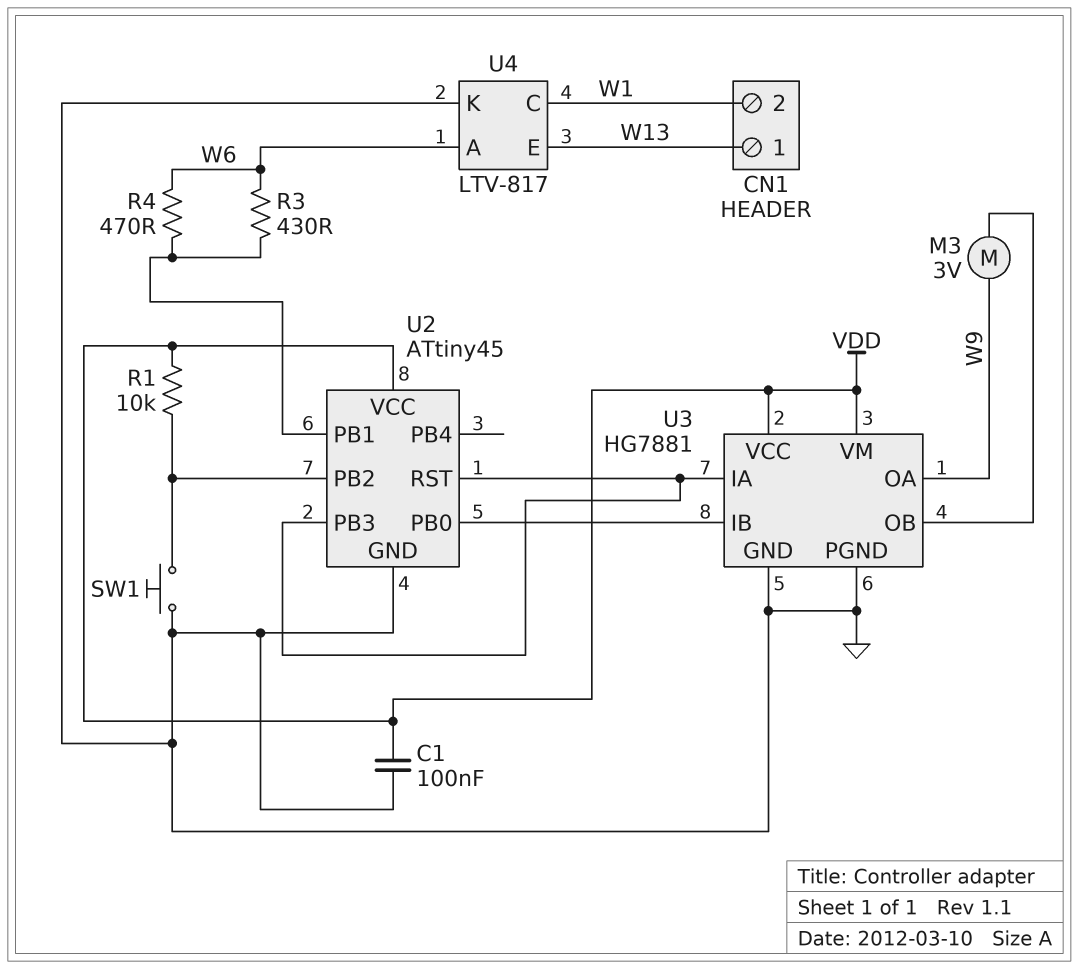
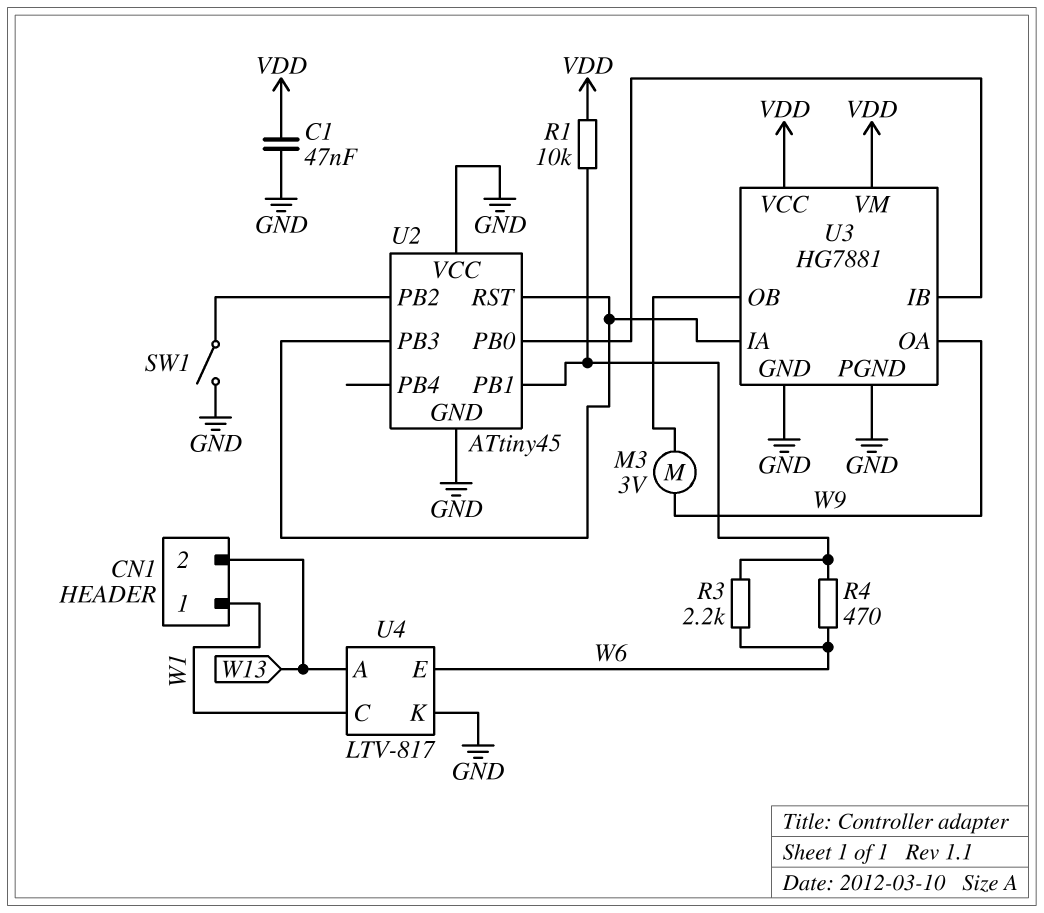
C1: 100nF (GND, VDD) -> 47nF (GND, VDD)
CN1 pin 1: W13 -> W1
CN1 pin 2: W1 -> W13
R1: 10k (U2/PB2, VDD) -> 10k (U2/PB1, VDD)
R3: 430 (U2/PB1, W6) -> 2.2k (U2/PB1, W6)
SW1: button (GND, U2/PB2) -> switch (GND, U2/PB2)
U2 pin VCC: VDD -> GND
U4 pin A: W6 -> W13
U4 pin E: W13 -> W6

